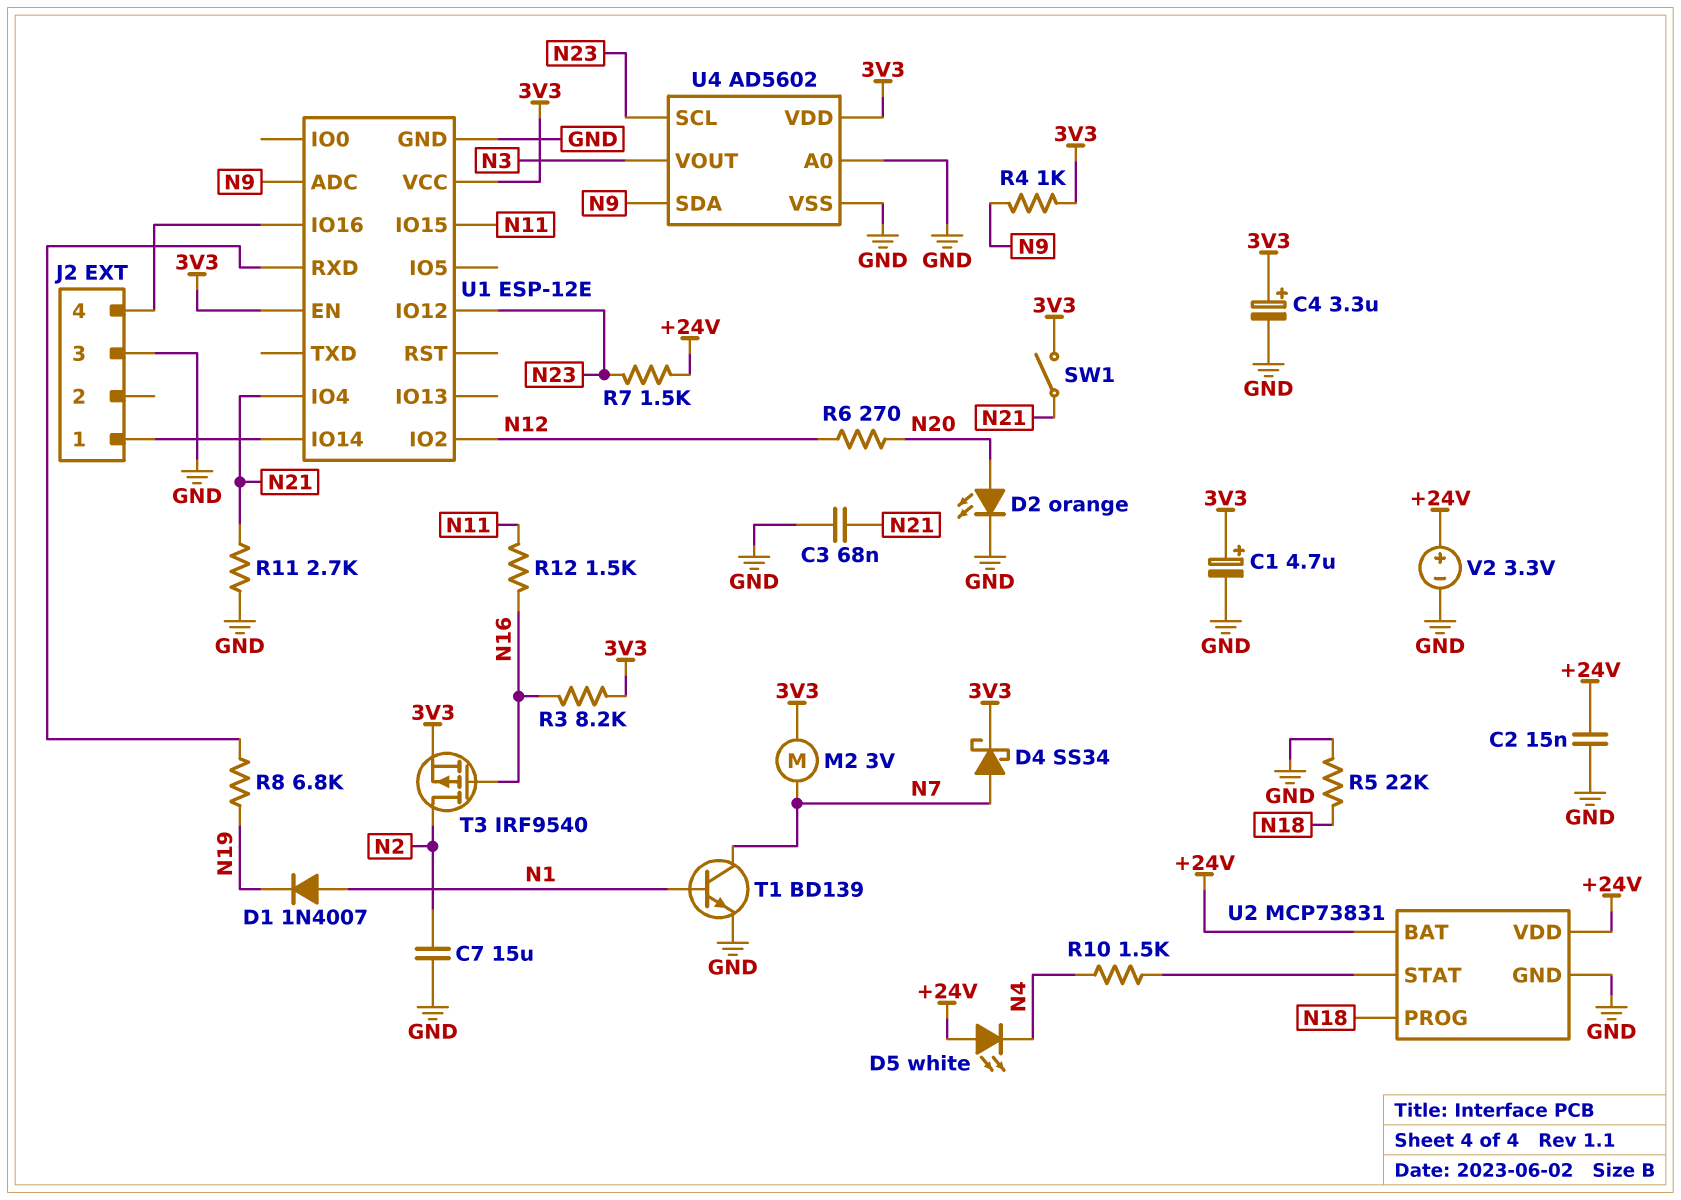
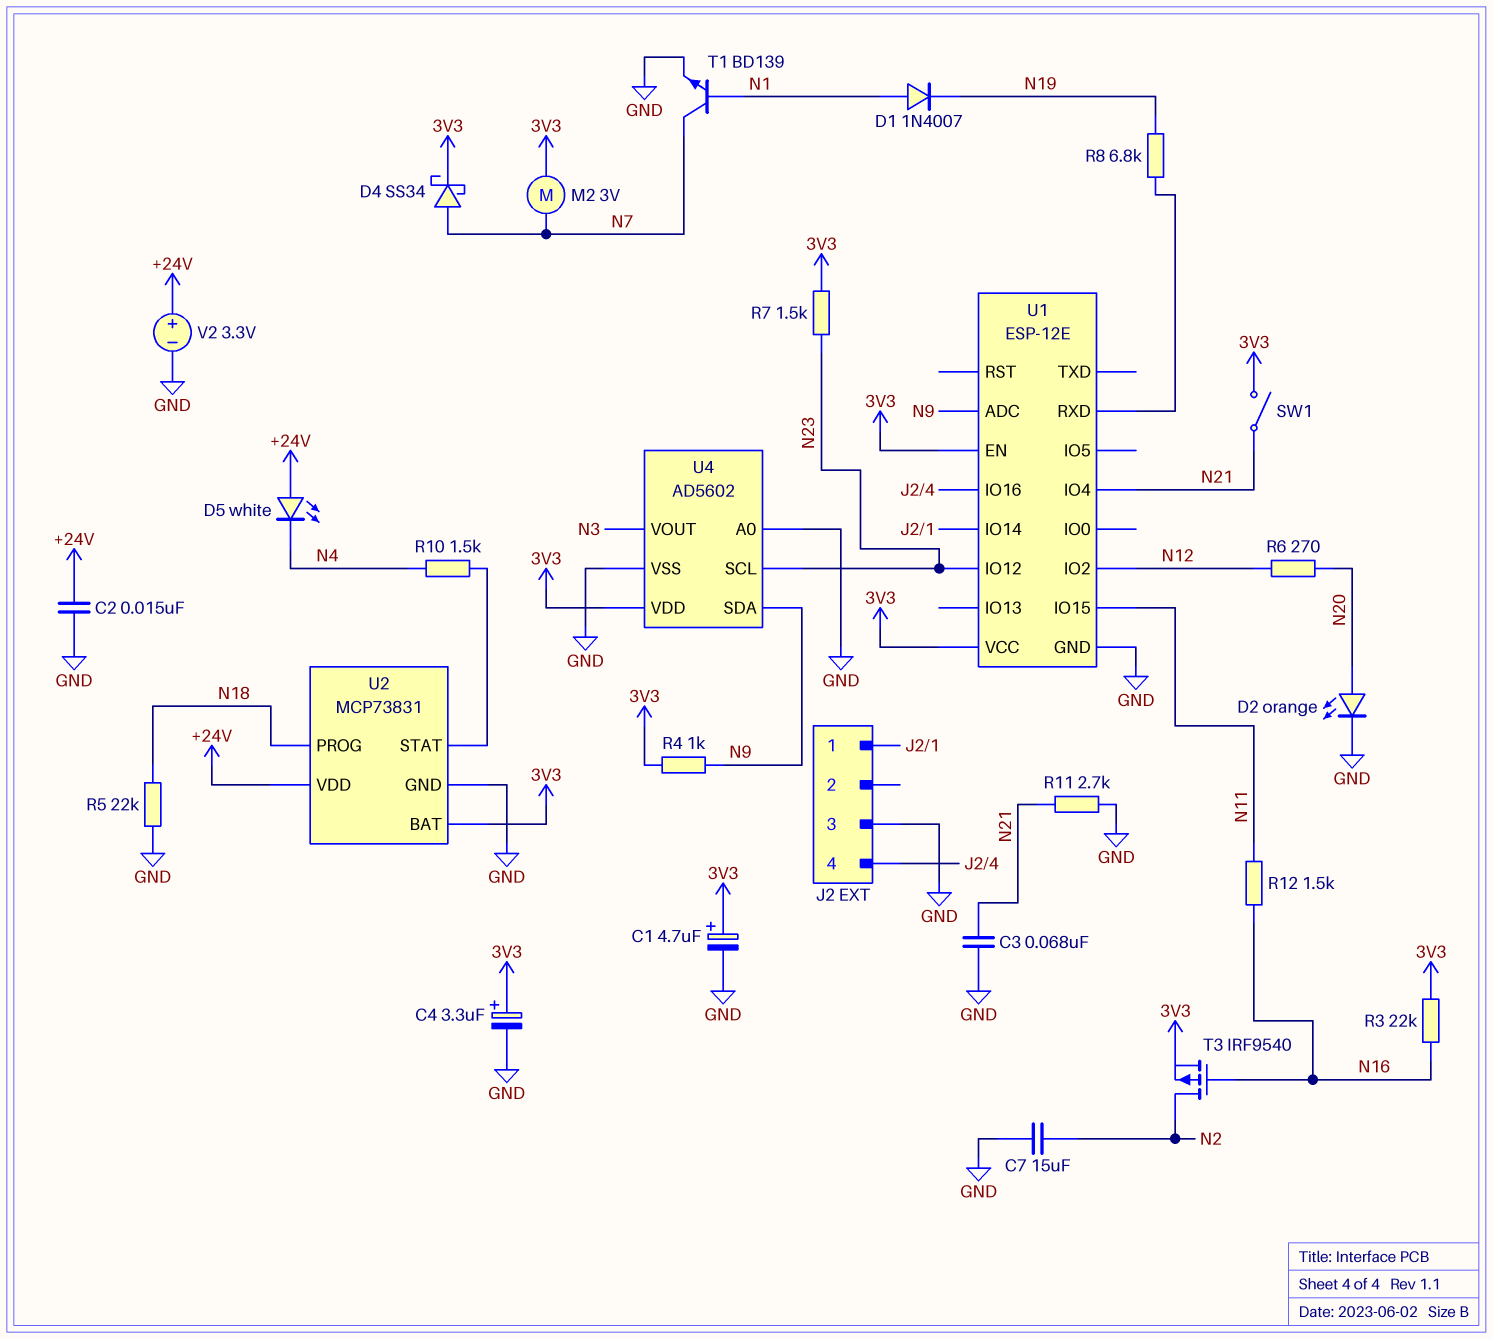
R3: 8.2k (3V3, N16) -> 22k (3V3, N16)
R7: 1.5k (+24V, N23) -> 1.5k (3V3, N23)
U2 pin BAT: +24V -> 3V3

